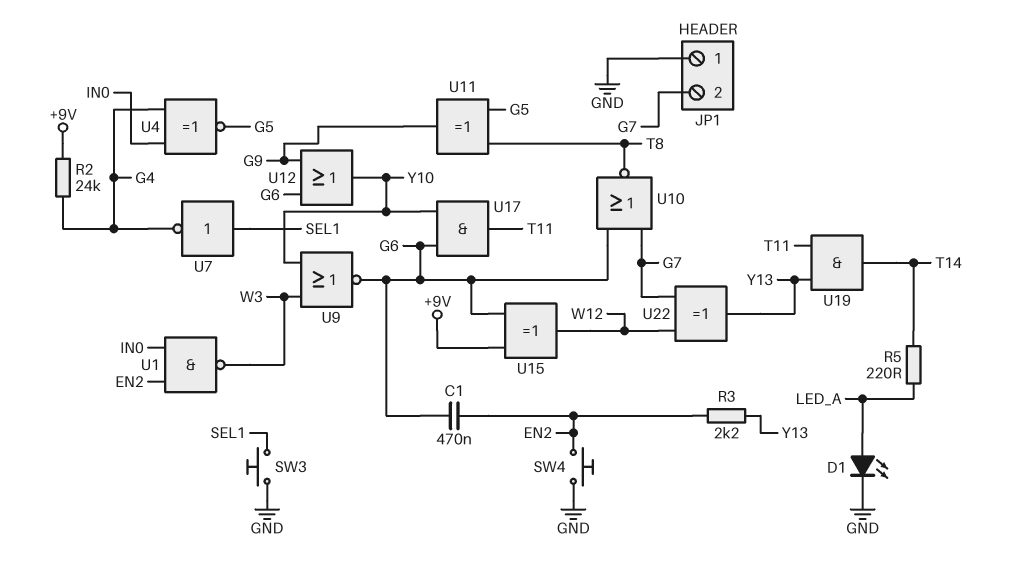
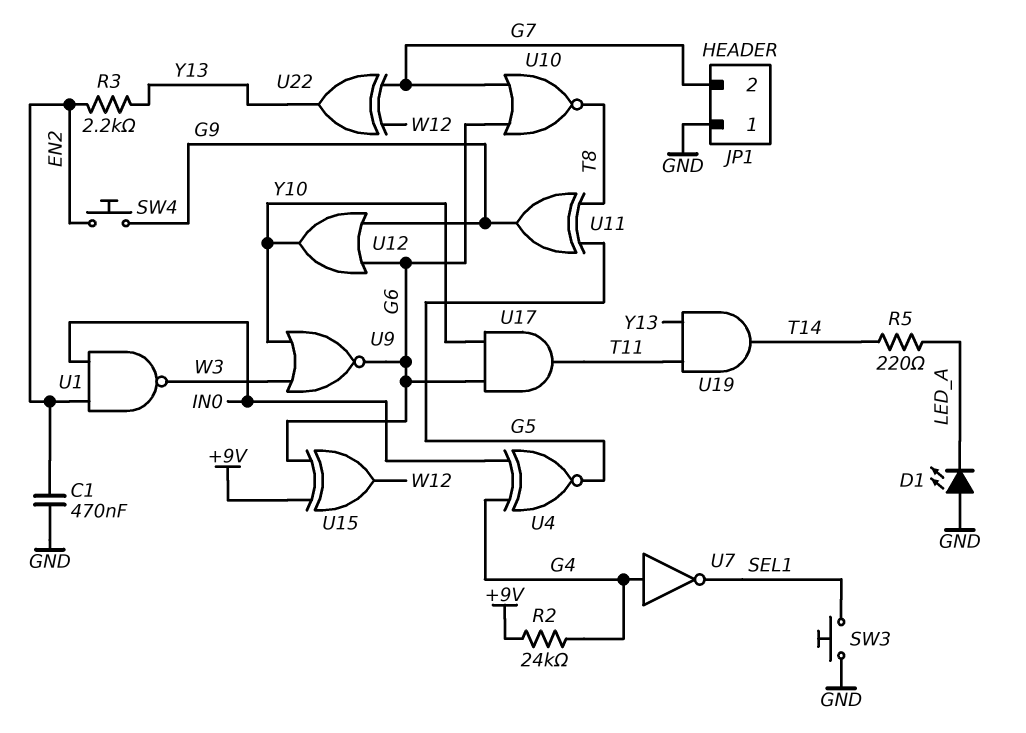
C1: 470nF (EN2, G6) -> 470nF (EN2, GND)
D1: LED (A LED_A, K GND) -> LED (A GND, K LED_A)
SW4: button (EN2, GND) -> button (EN2, G9)
U7: NOT (in SEL1, out G4) -> NOT (in G4, out SEL1)

